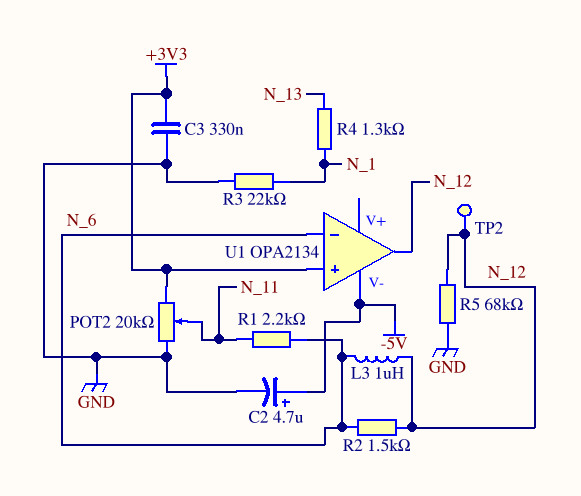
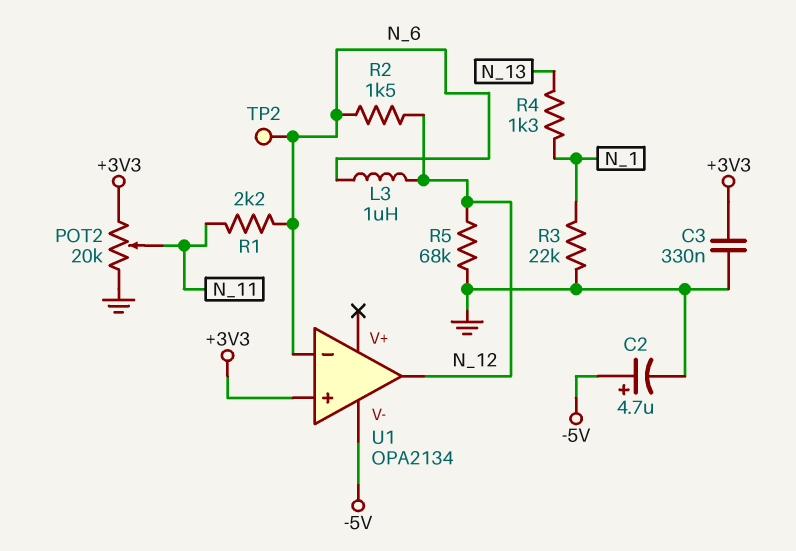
TP2: test point (N_12) -> test point (N_6)

